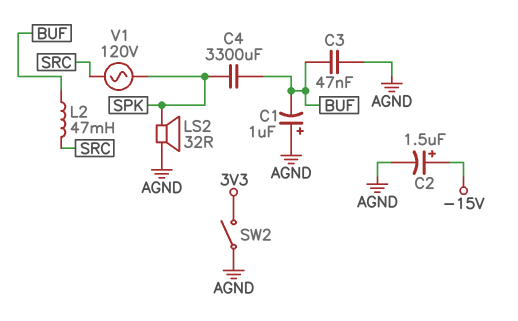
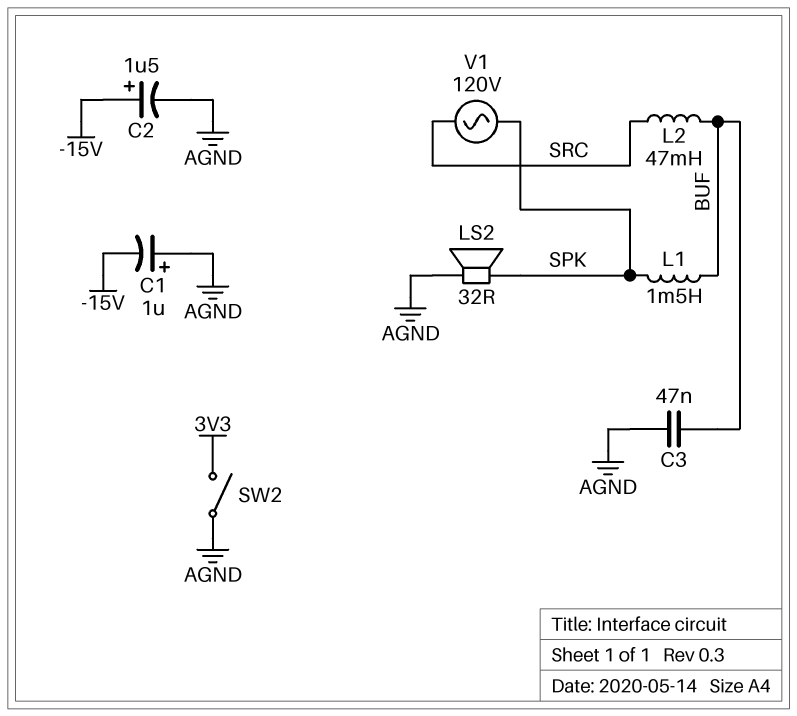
C1: 1uF (plus AGND, minus BUF) -> 1uF (plus AGND, minus -15V)
C4: 3300uF (BUF, SPK) -> none
L1: none -> 1.5mH (BUF, SPK)

